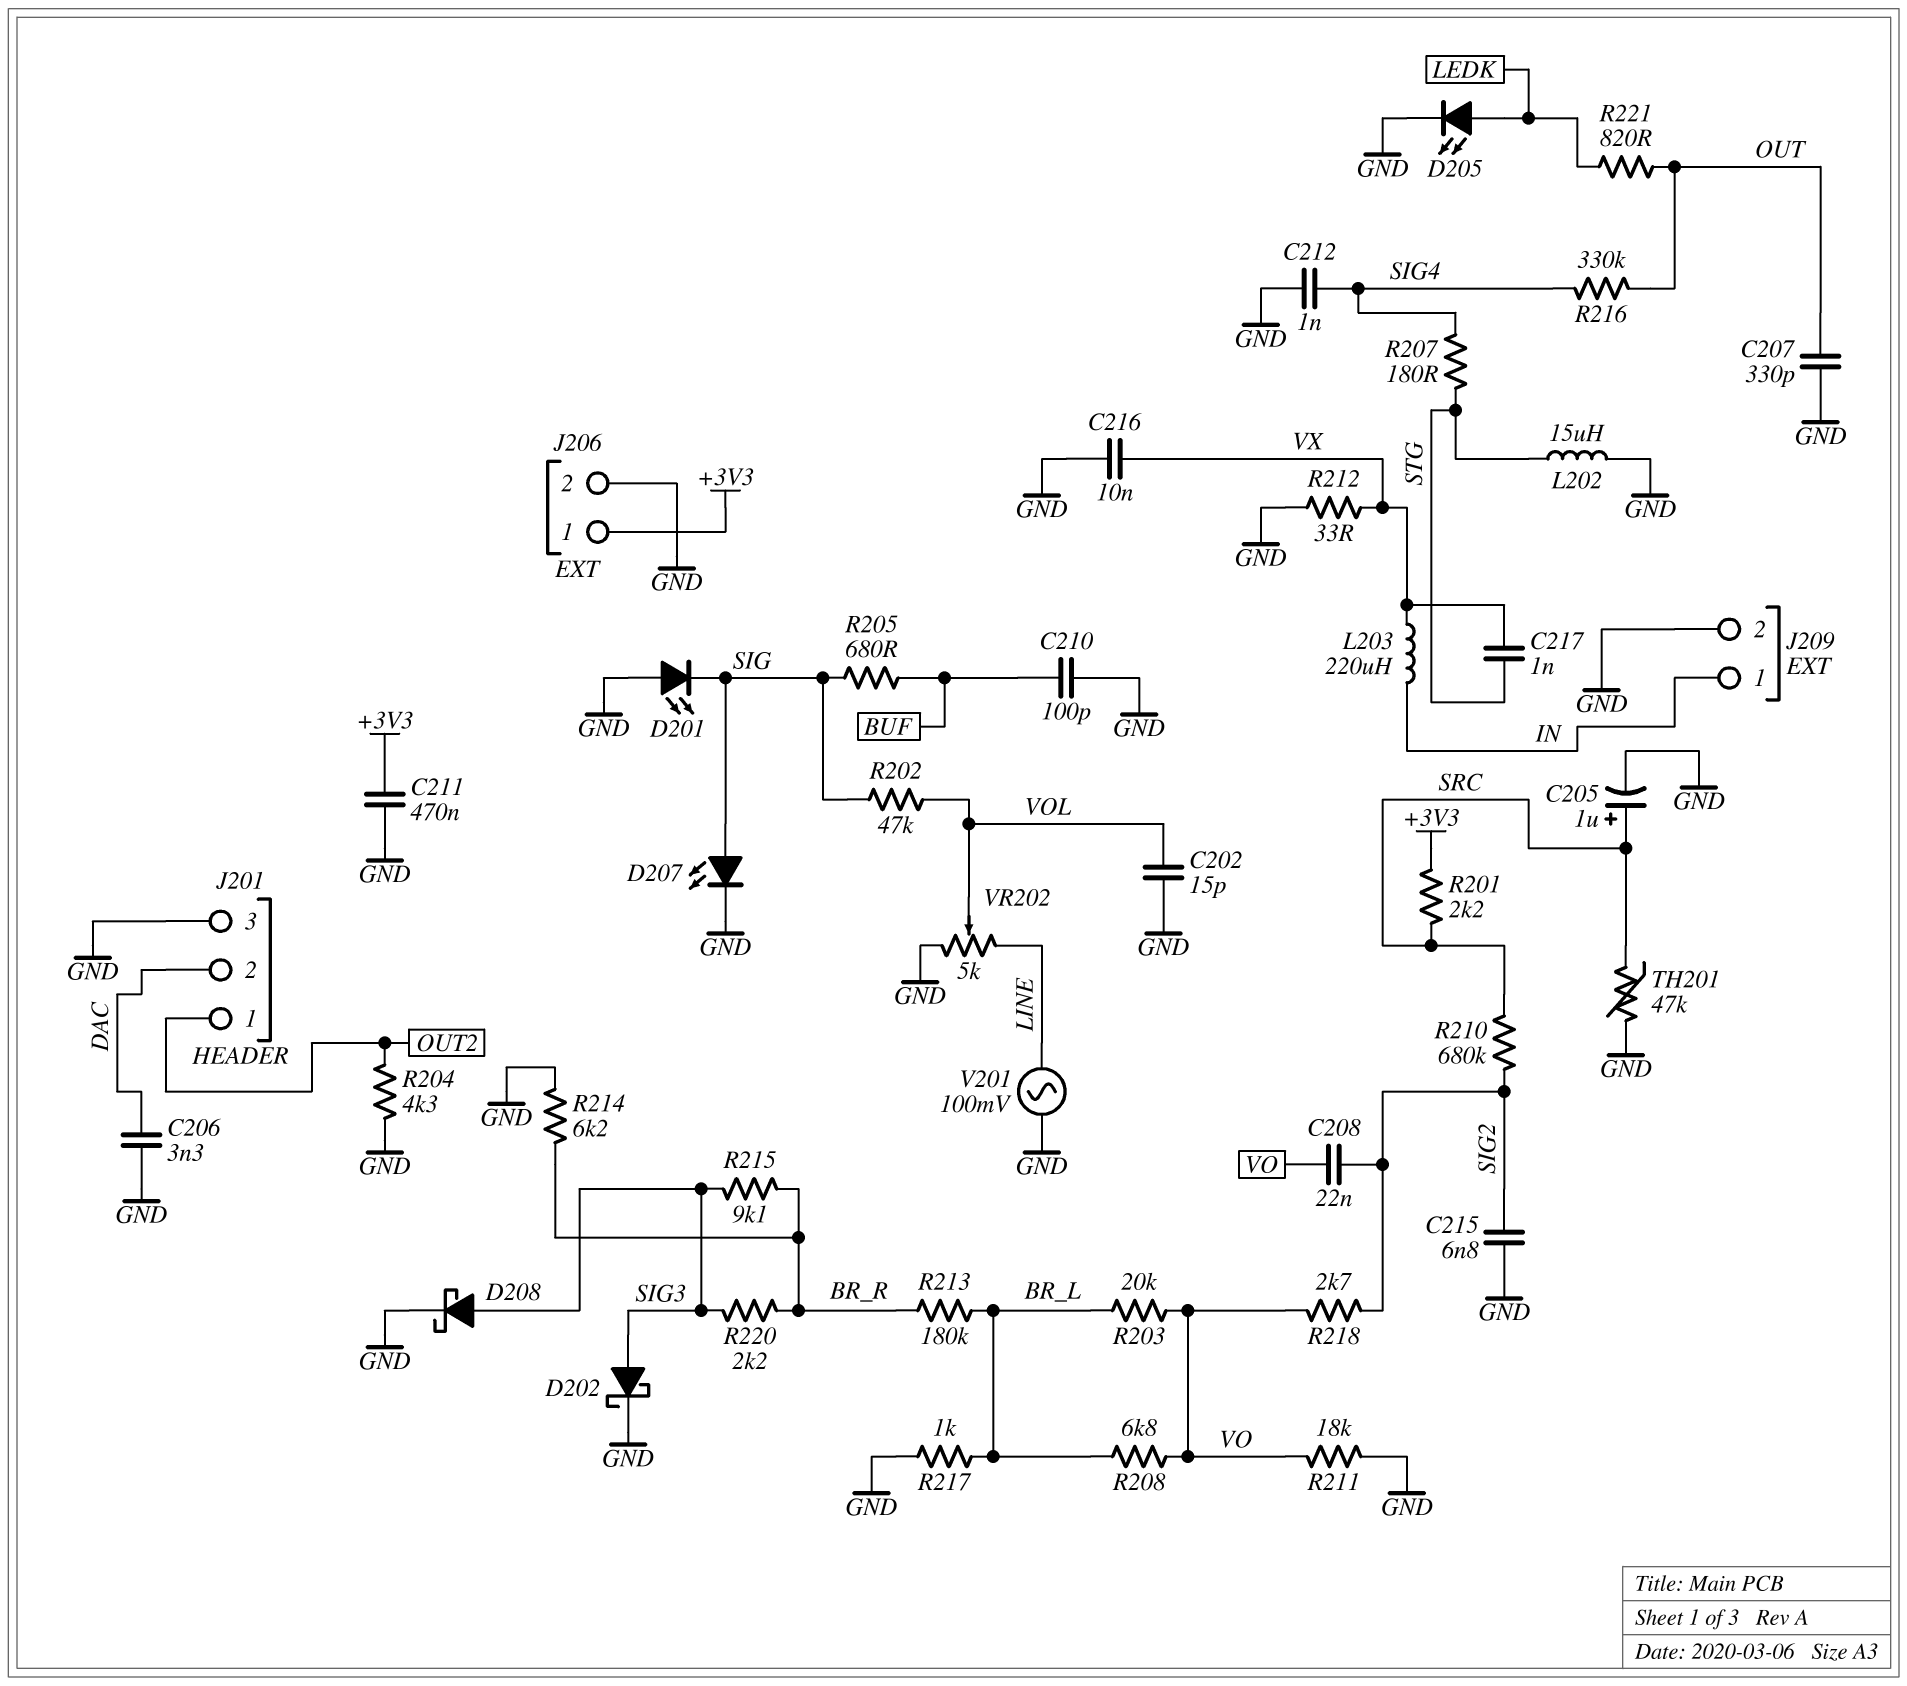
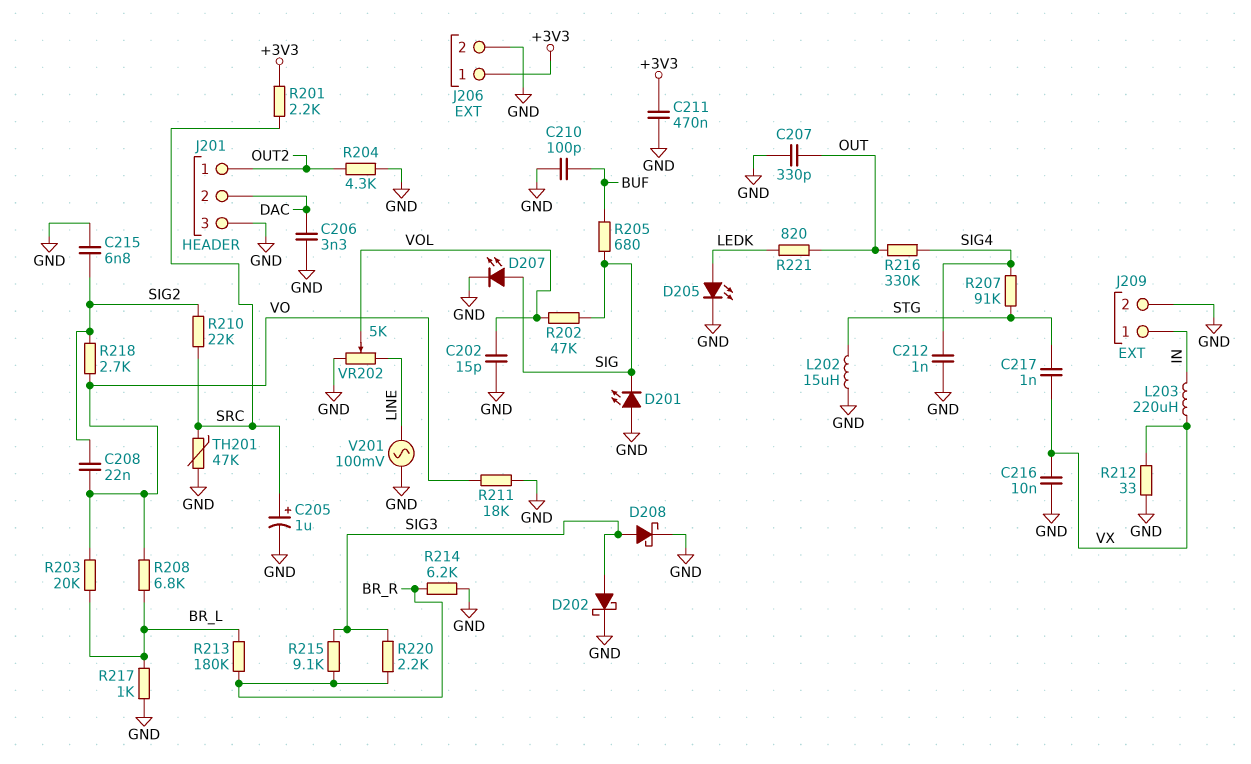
R207: 180 (SIG4, STG) -> 91k (SIG4, STG)
R210: 680k (SIG2, SRC) -> 22k (SIG2, SRC)

